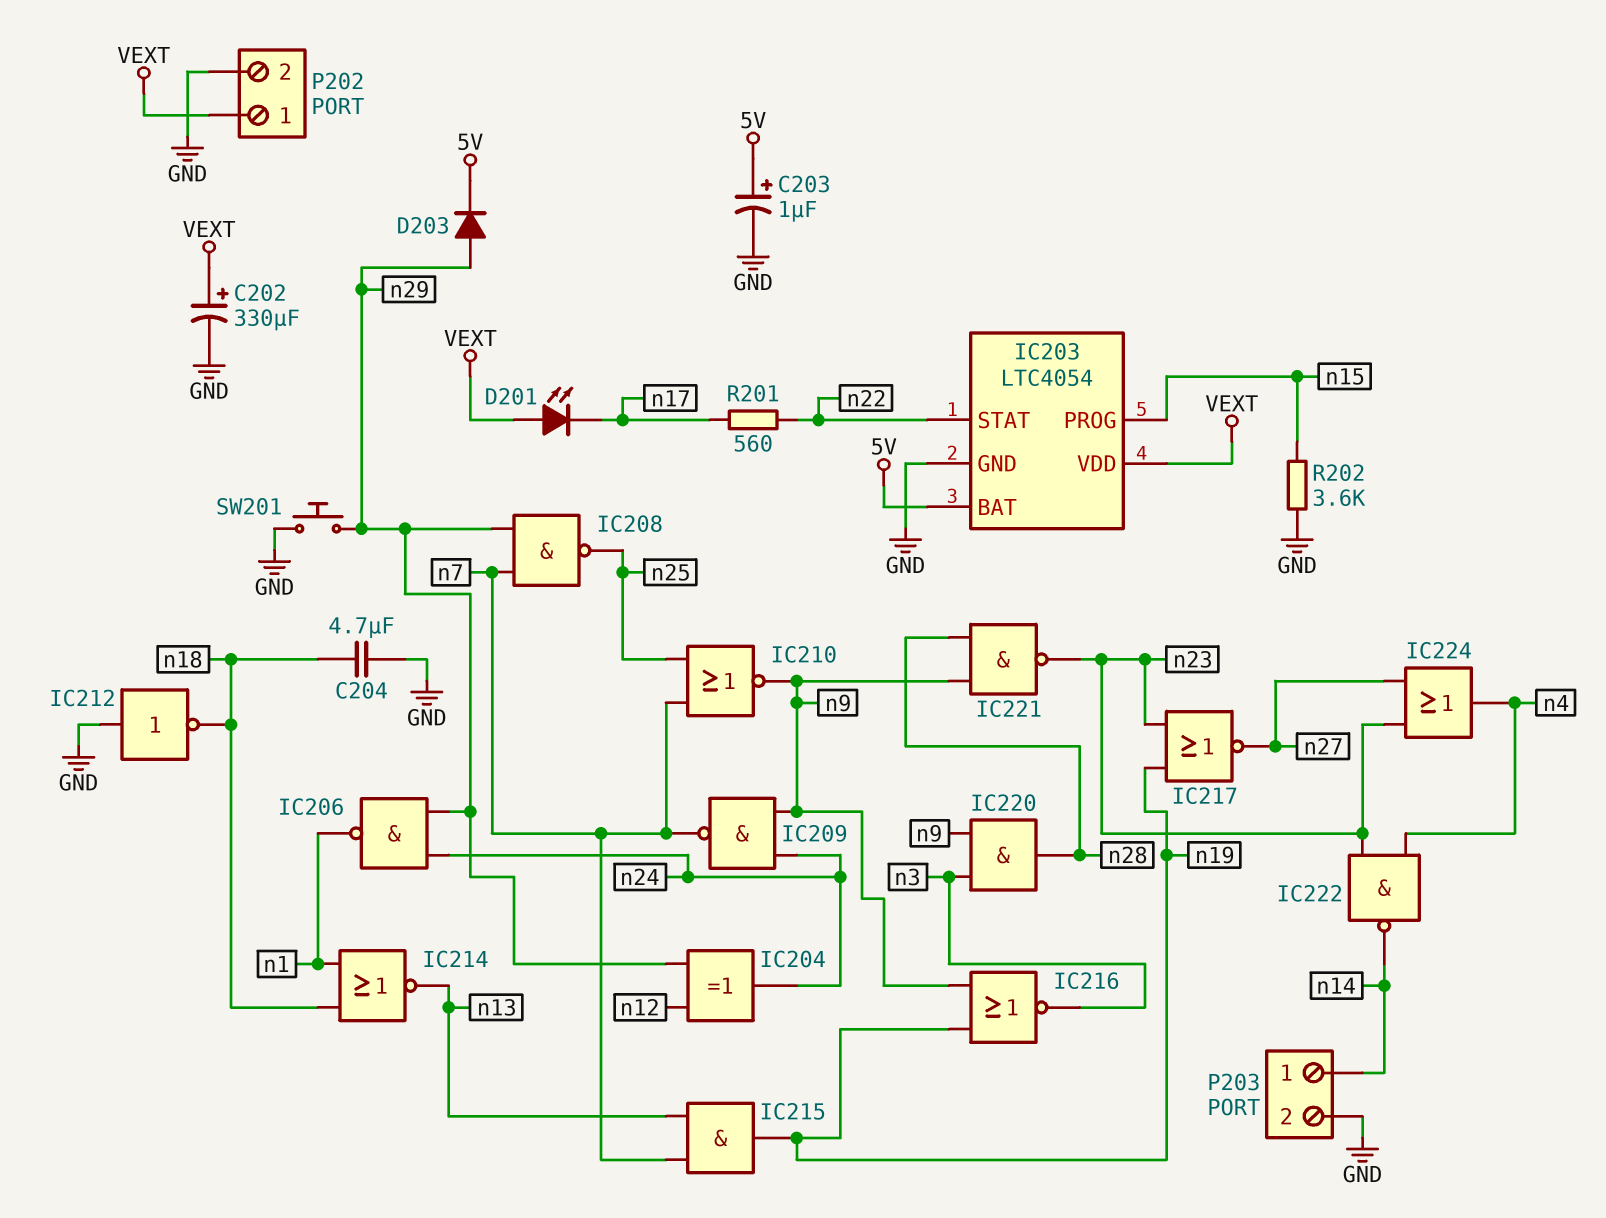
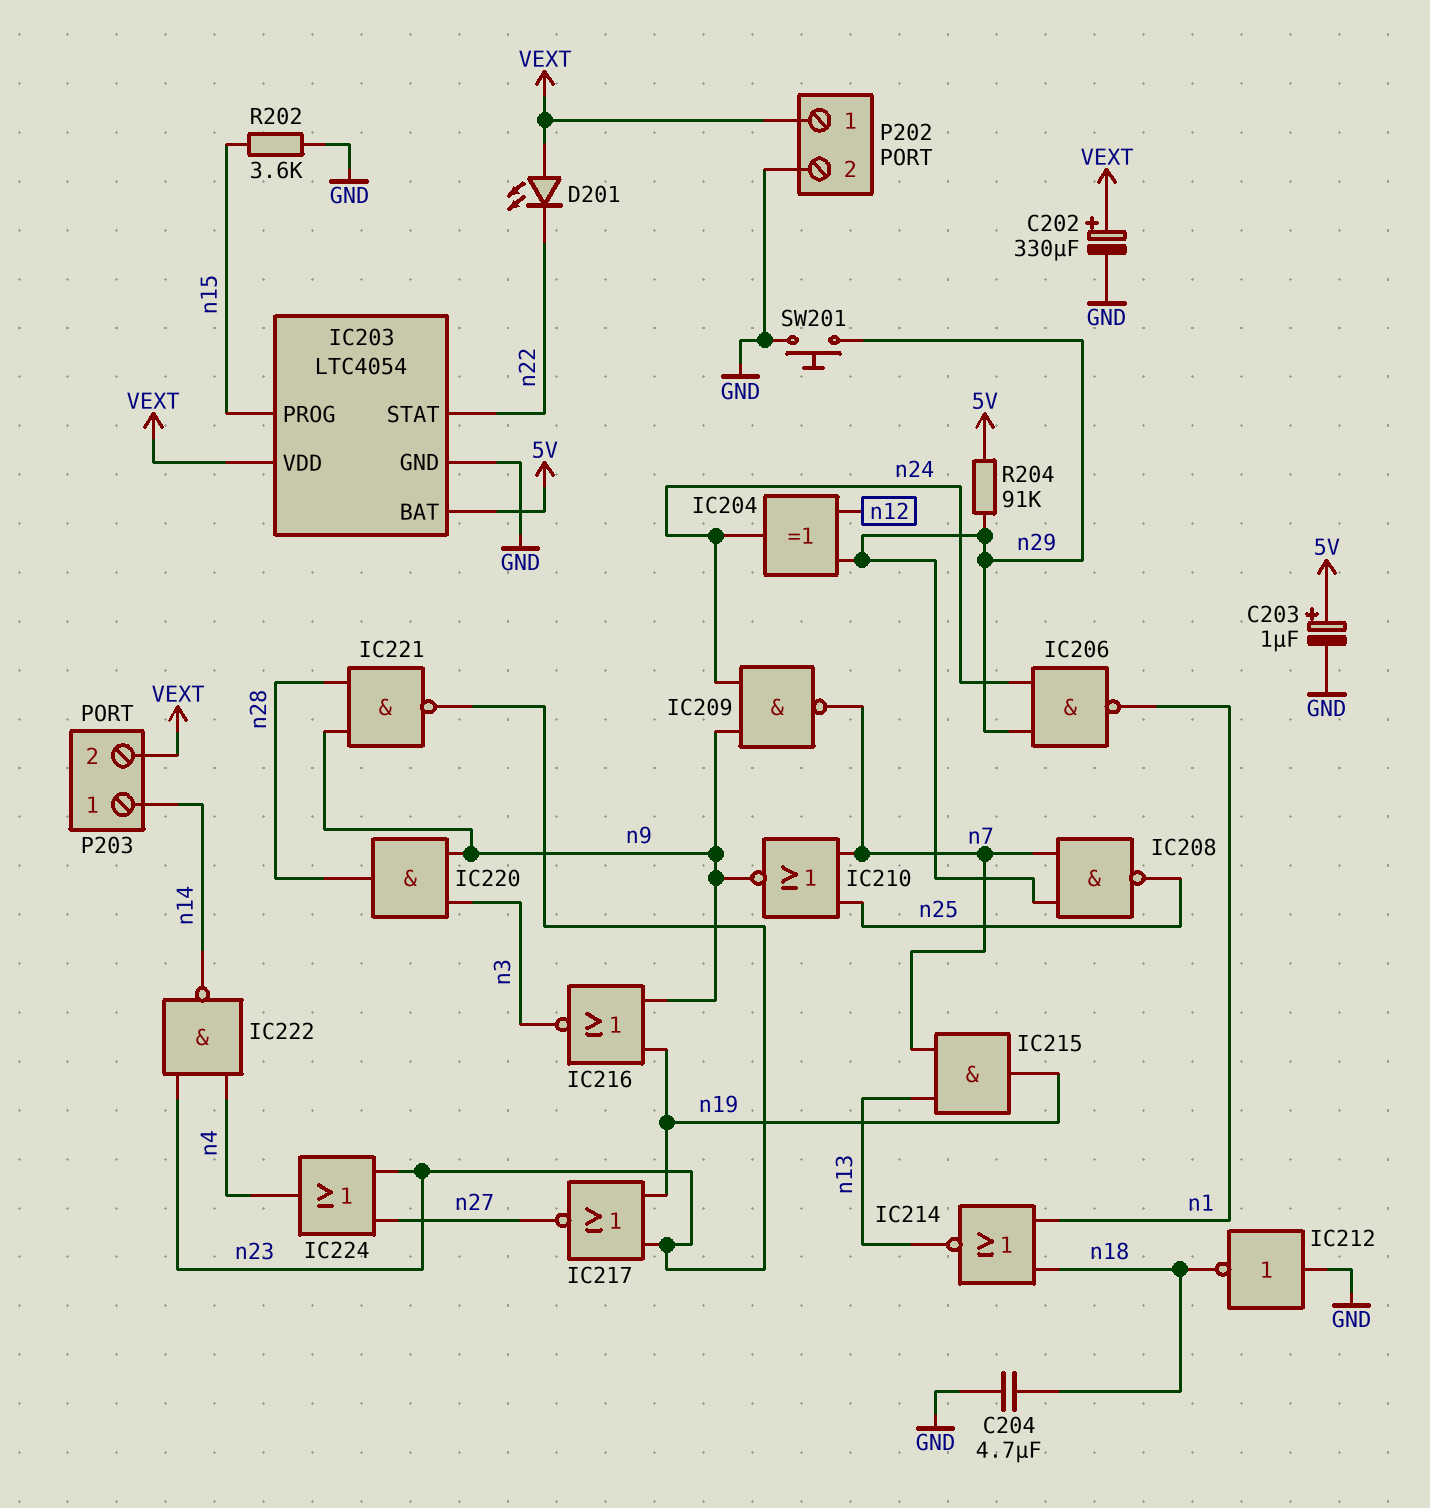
D201: LED (A VEXT, K n17) -> LED (A VEXT, K n22)
D203: diode (A n29, K 5V) -> none
P203 pin 2: GND -> VEXT
R201: 560 (n17, n22) -> none
R204: none -> 91k (5V, n29)

